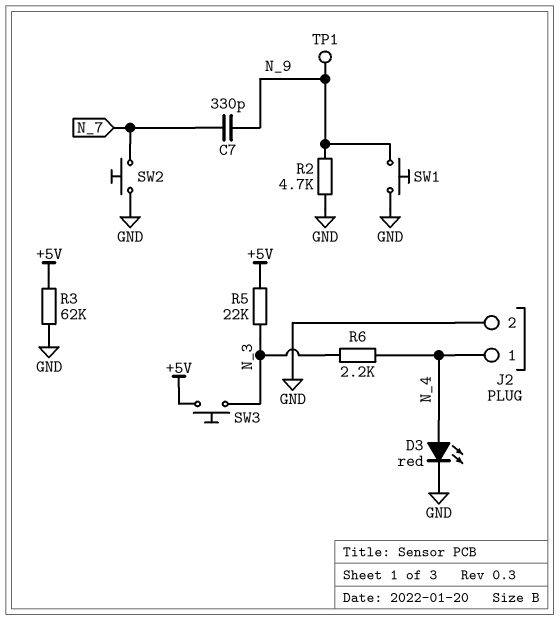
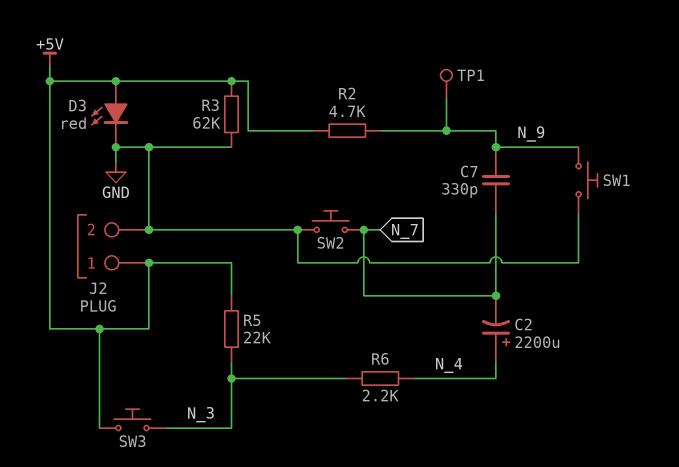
C2: none -> 2200uF (plus N_4, minus N_7)
D3: LED red (A N_4, K GND) -> LED red (A +5V, K GND)
J2 pin 1: N_4 -> +5V
R2: 4.7k (GND, N_9) -> 4.7k (+5V, N_9)

